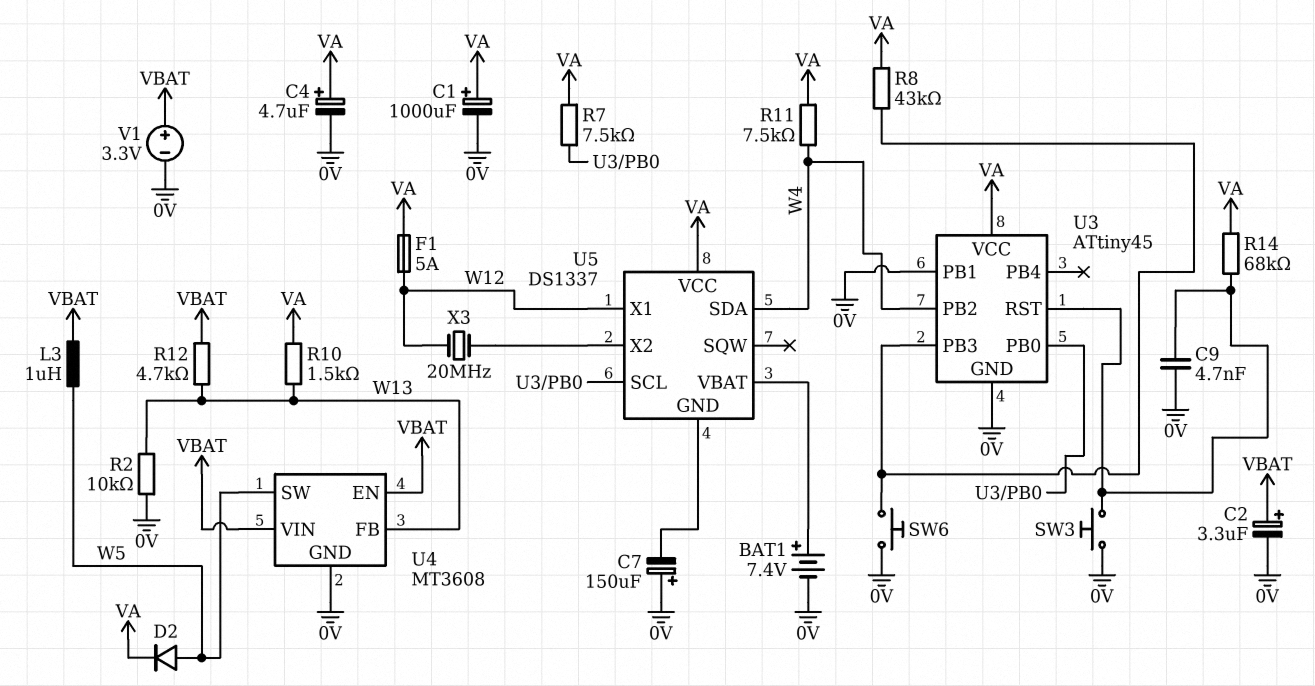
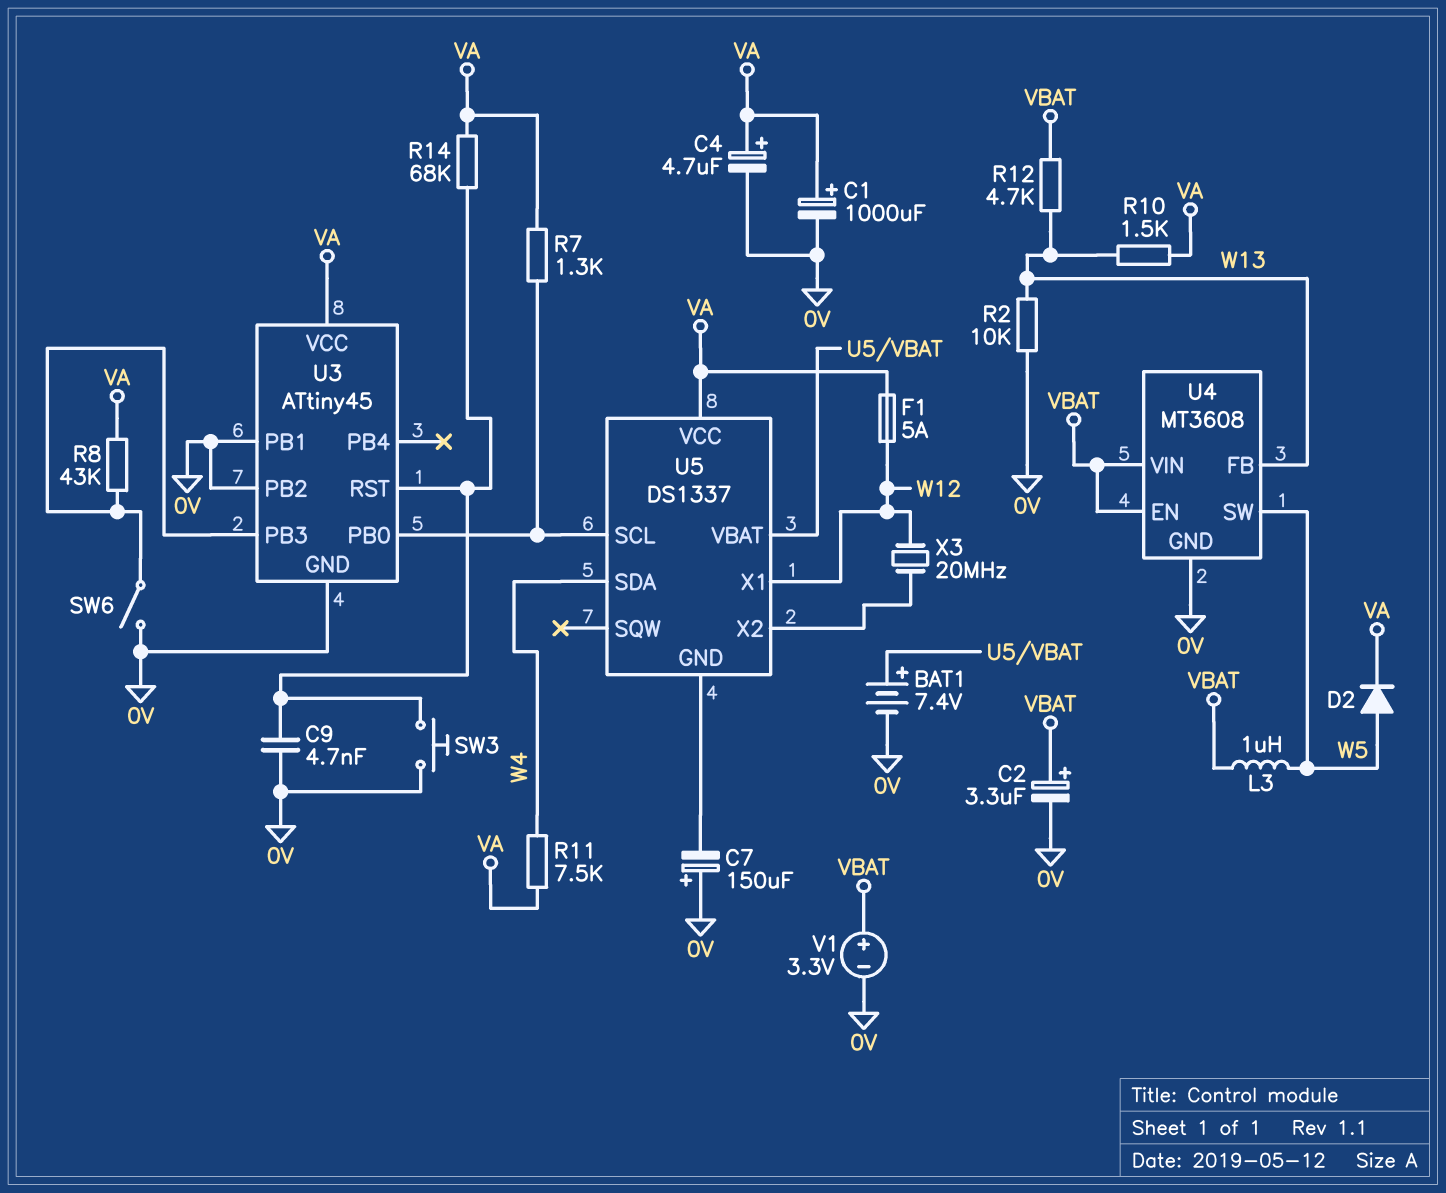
R7: 7.5k (U3/PB0, VA) -> 1.3k (U3/PB0, VA)
SW6: button (0V, U3/PB3) -> switch (0V, U3/PB3)
U3 pin PB2: W4 -> 0V

